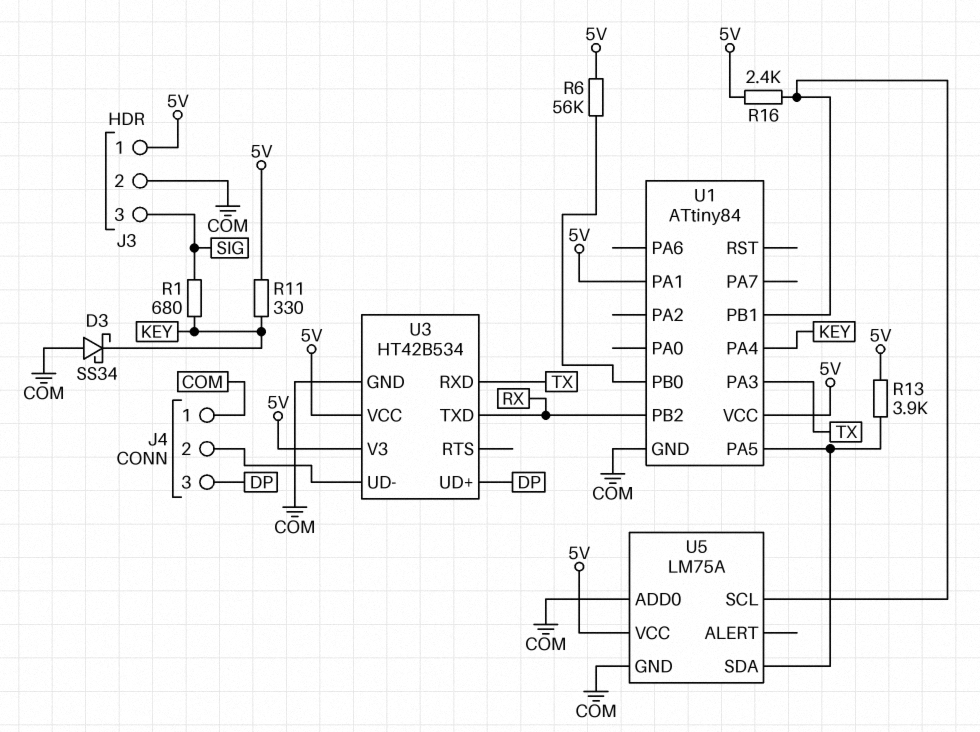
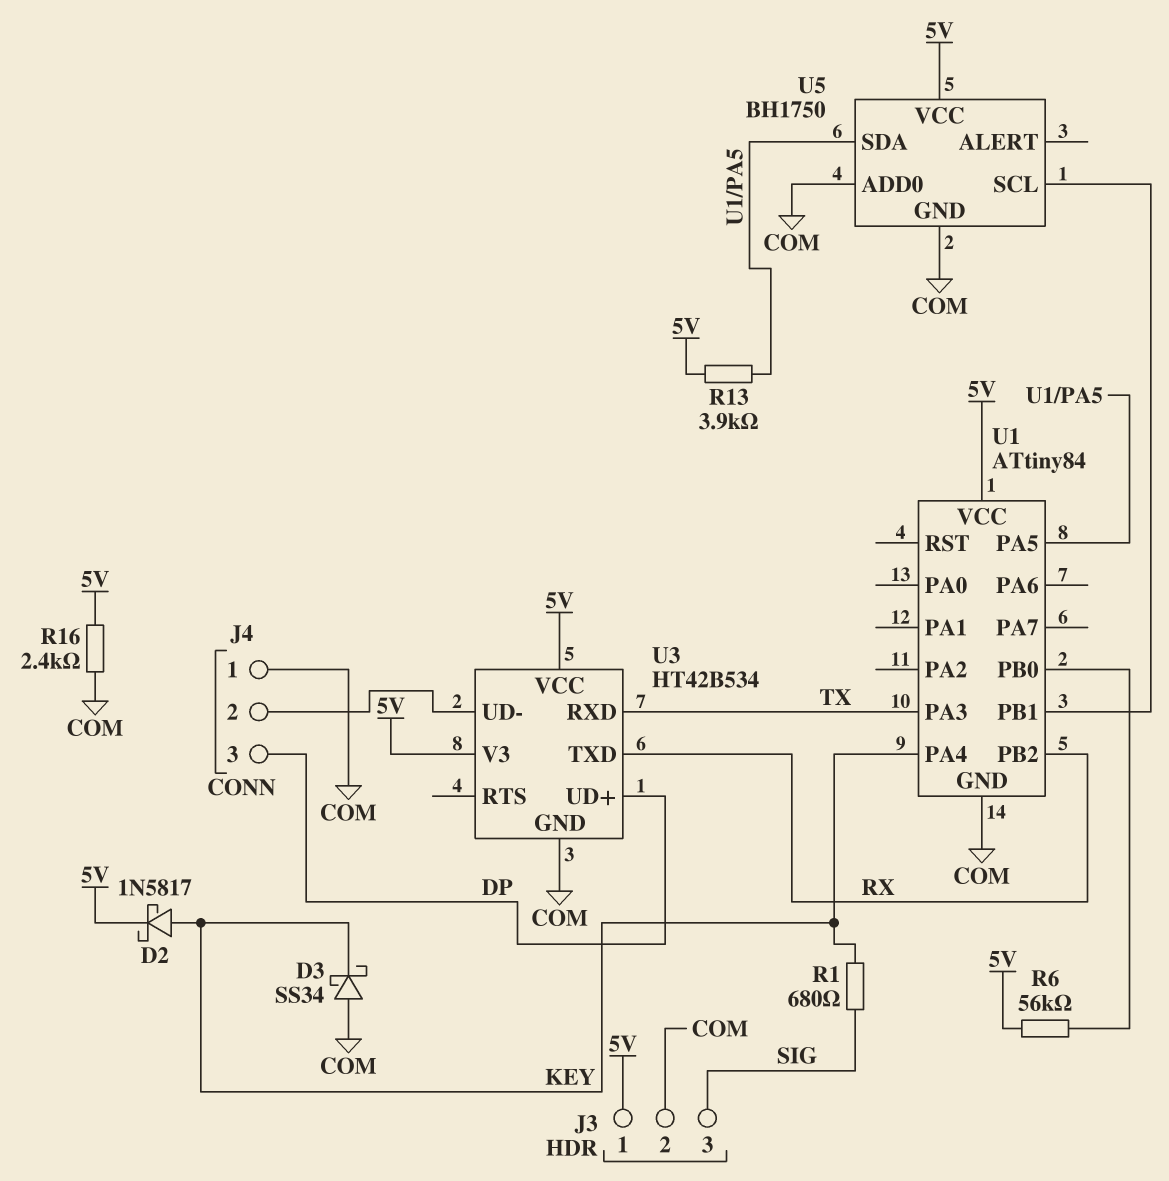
D2: none -> schottky 1N5817 (A KEY, K 5V)
R11: 330 (5V, KEY) -> none
R16: 2.4k (5V, U1/PB1) -> 2.4k (5V, COM)
U1 pin PA1: 5V -> none
U5: LM75A -> BH1750

